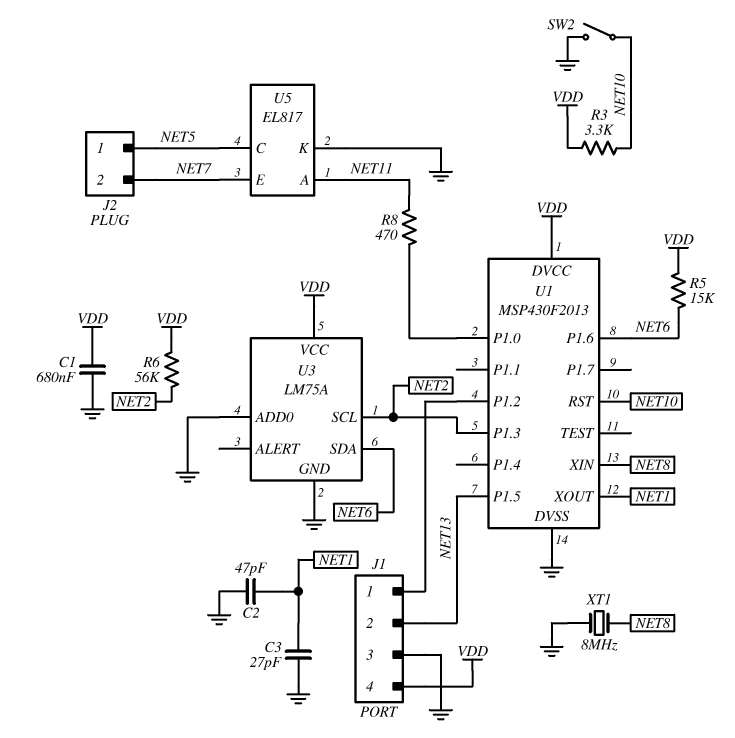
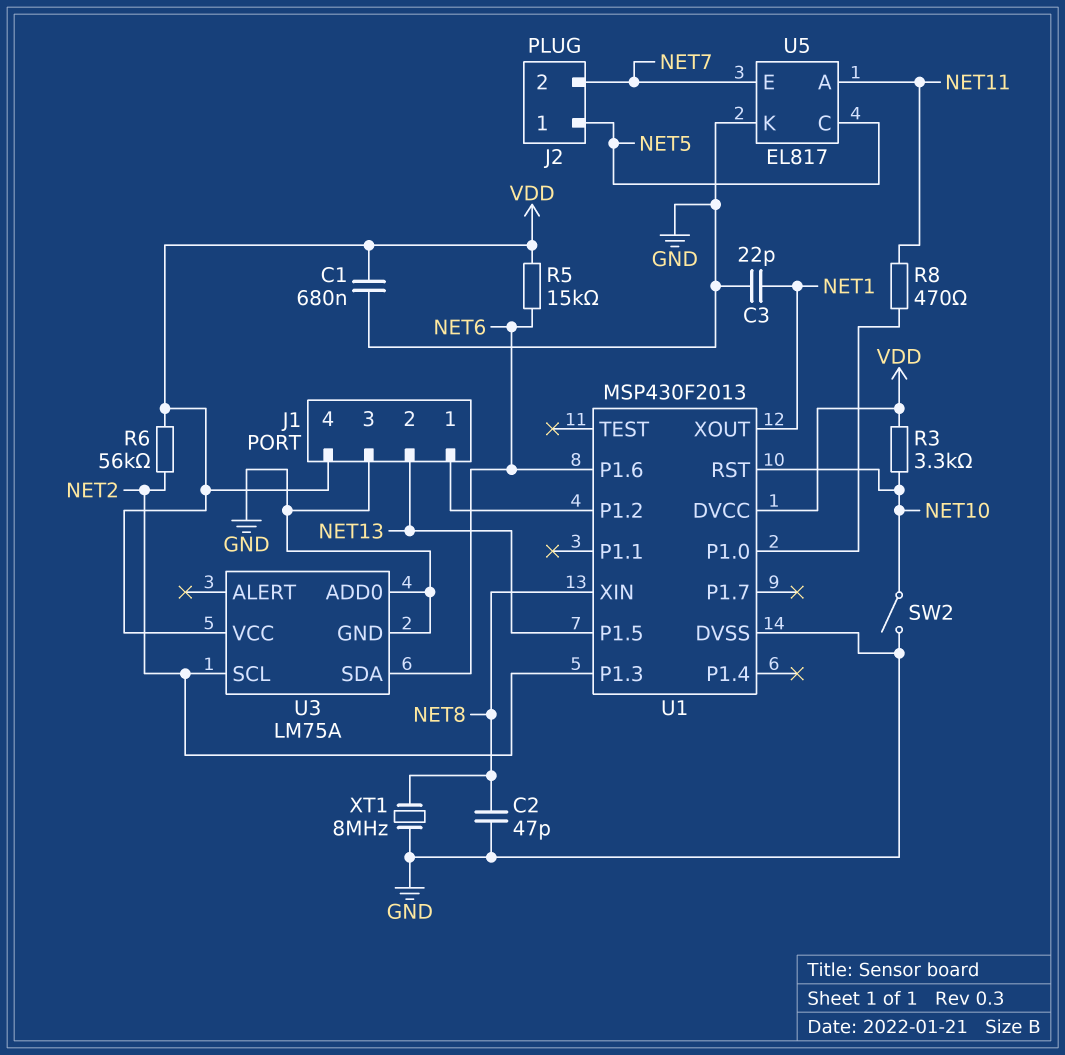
C2: 47pF (GND, NET1) -> 47pF (GND, NET8)
C3: 27pF (GND, NET1) -> 22pF (GND, NET1)

